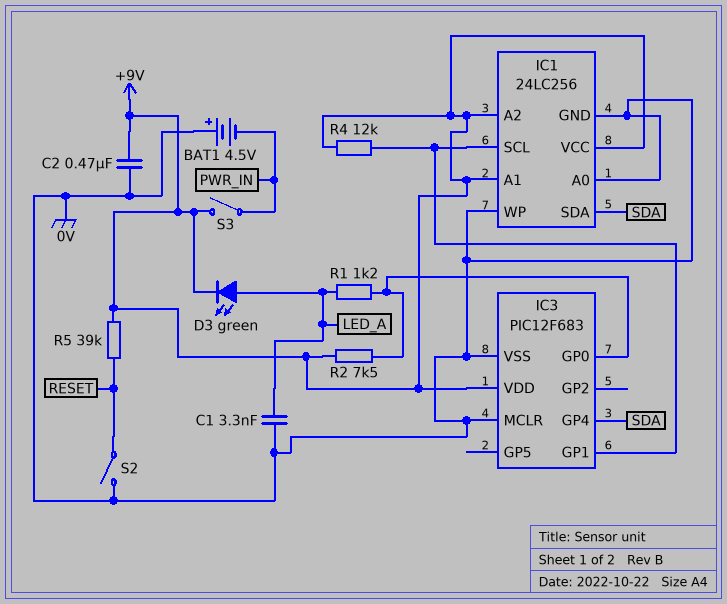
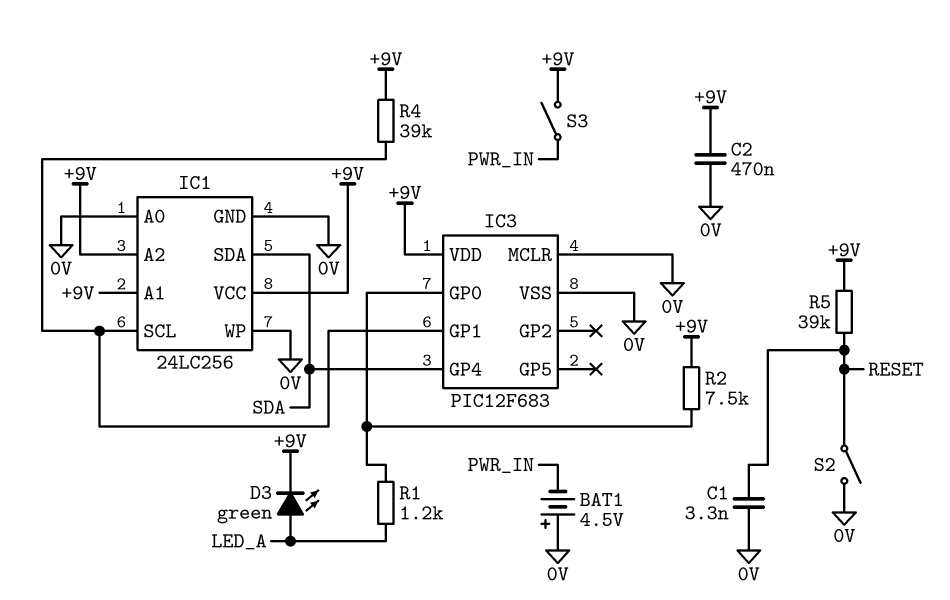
C1: 3.3nF (0V, LED_A) -> 3.3nF (0V, RESET)
R4: 12k (+9V, IC1/SCL) -> 39k (+9V, IC1/SCL)

